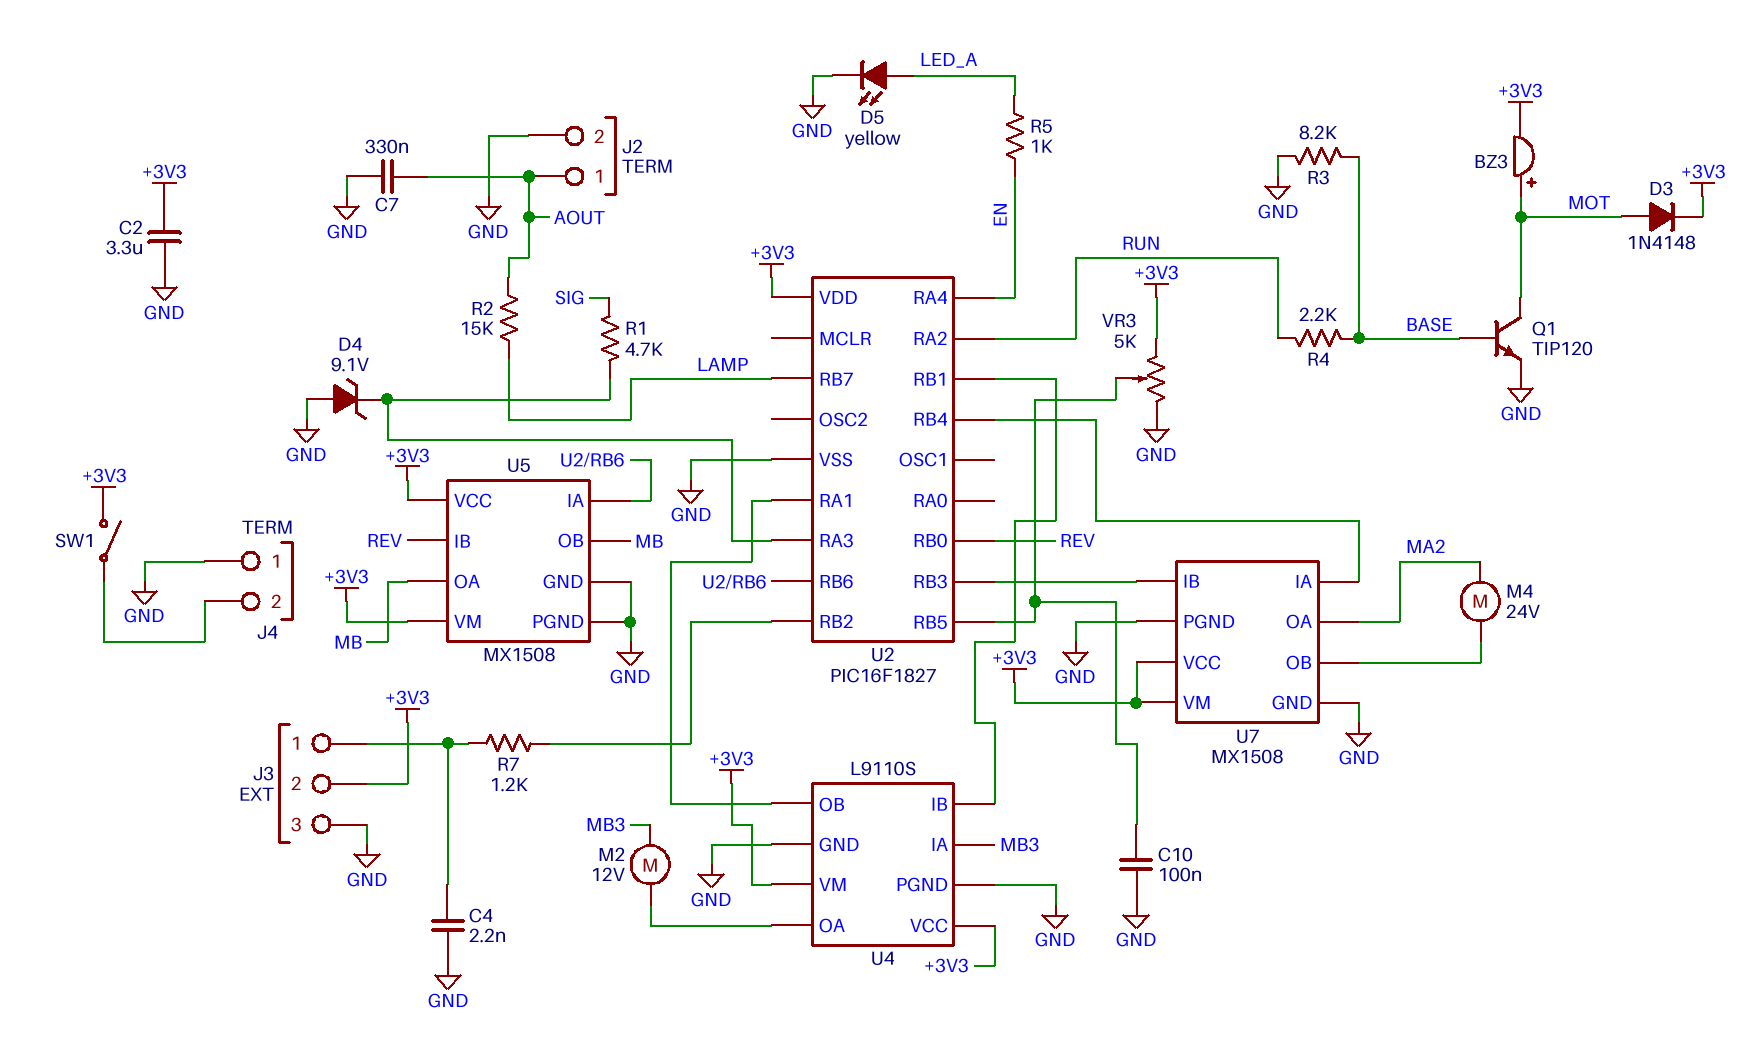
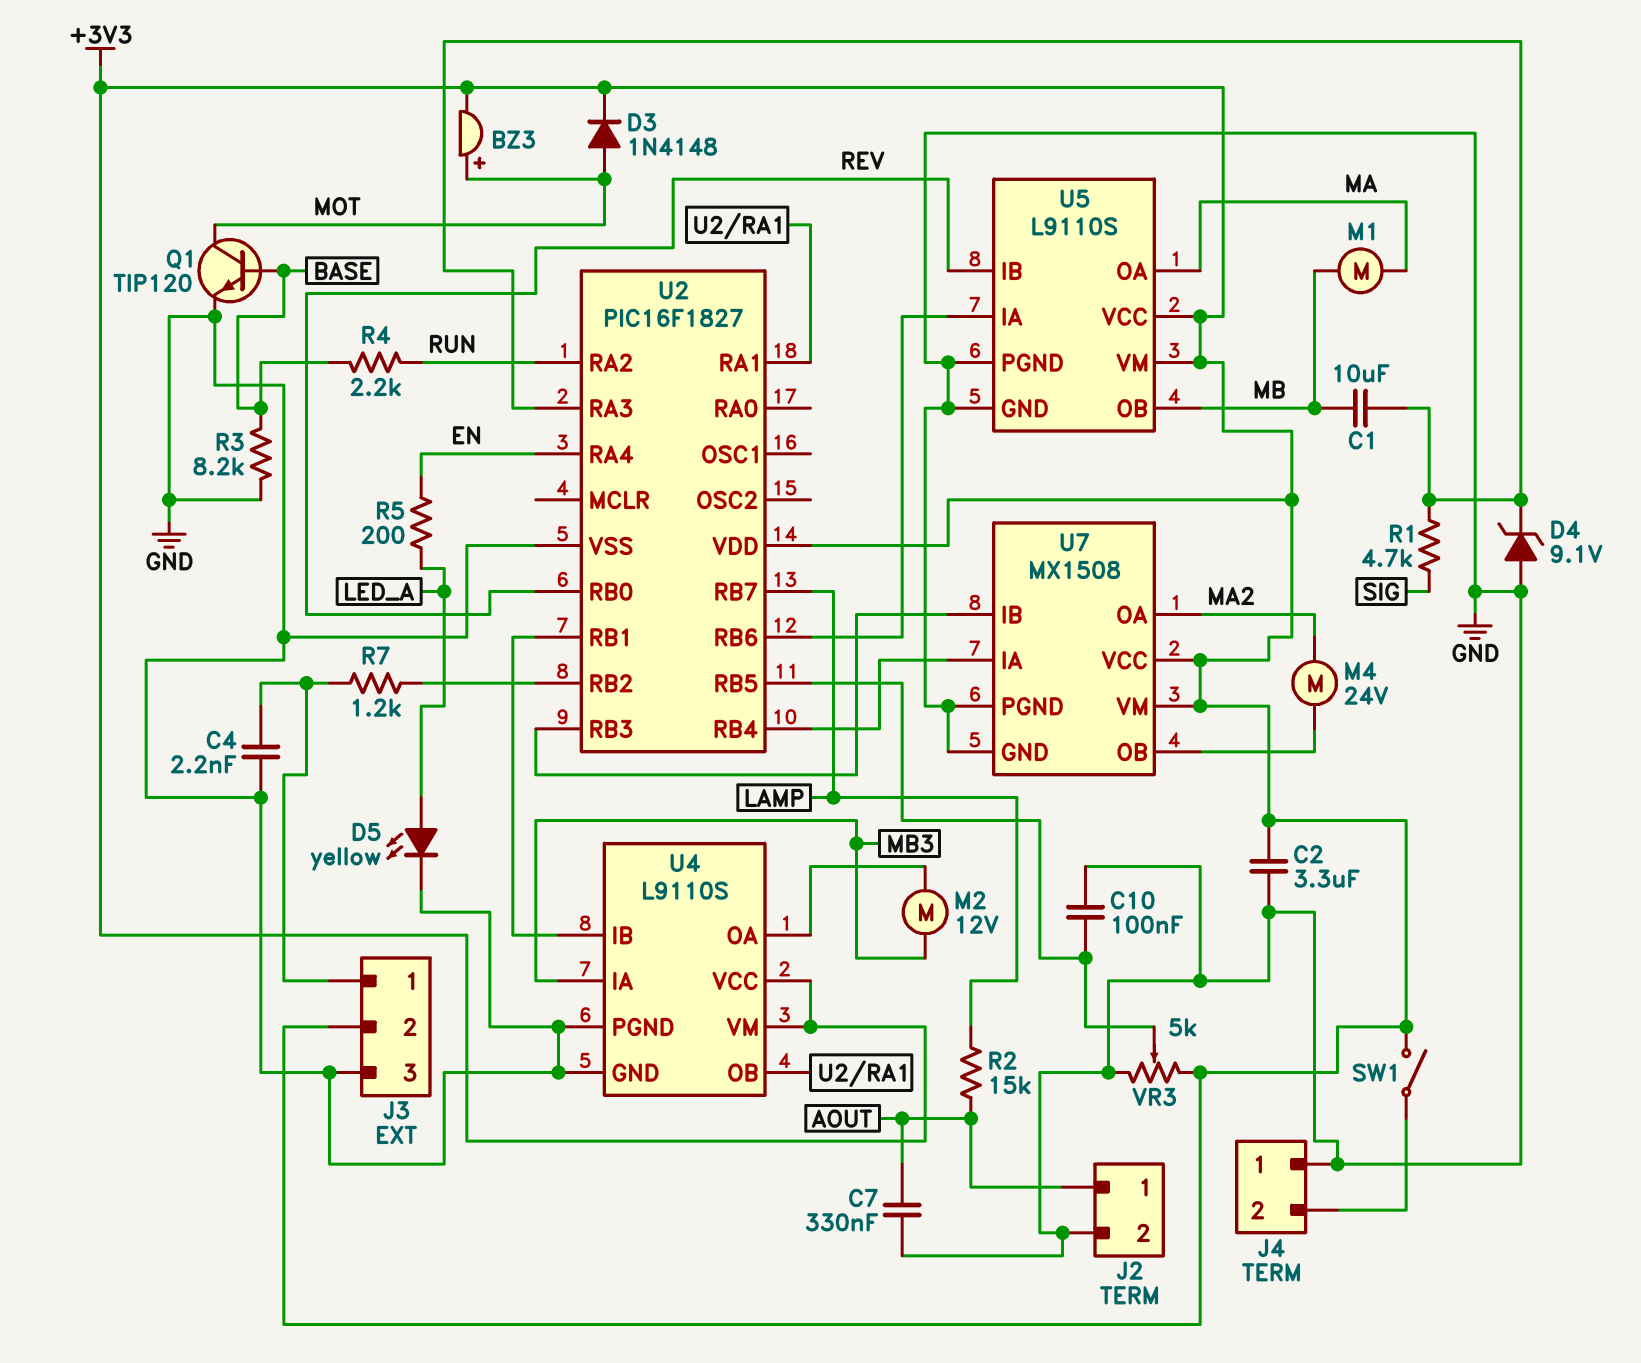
C1: none -> 10uF (MB, U2/RA3)
M1: none -> motor (MA, MB)
R5: 1k (EN, LED_A) -> 200 (EN, LED_A)
U5: MX1508 -> L9110S
U5 pin OA: MB -> MA

